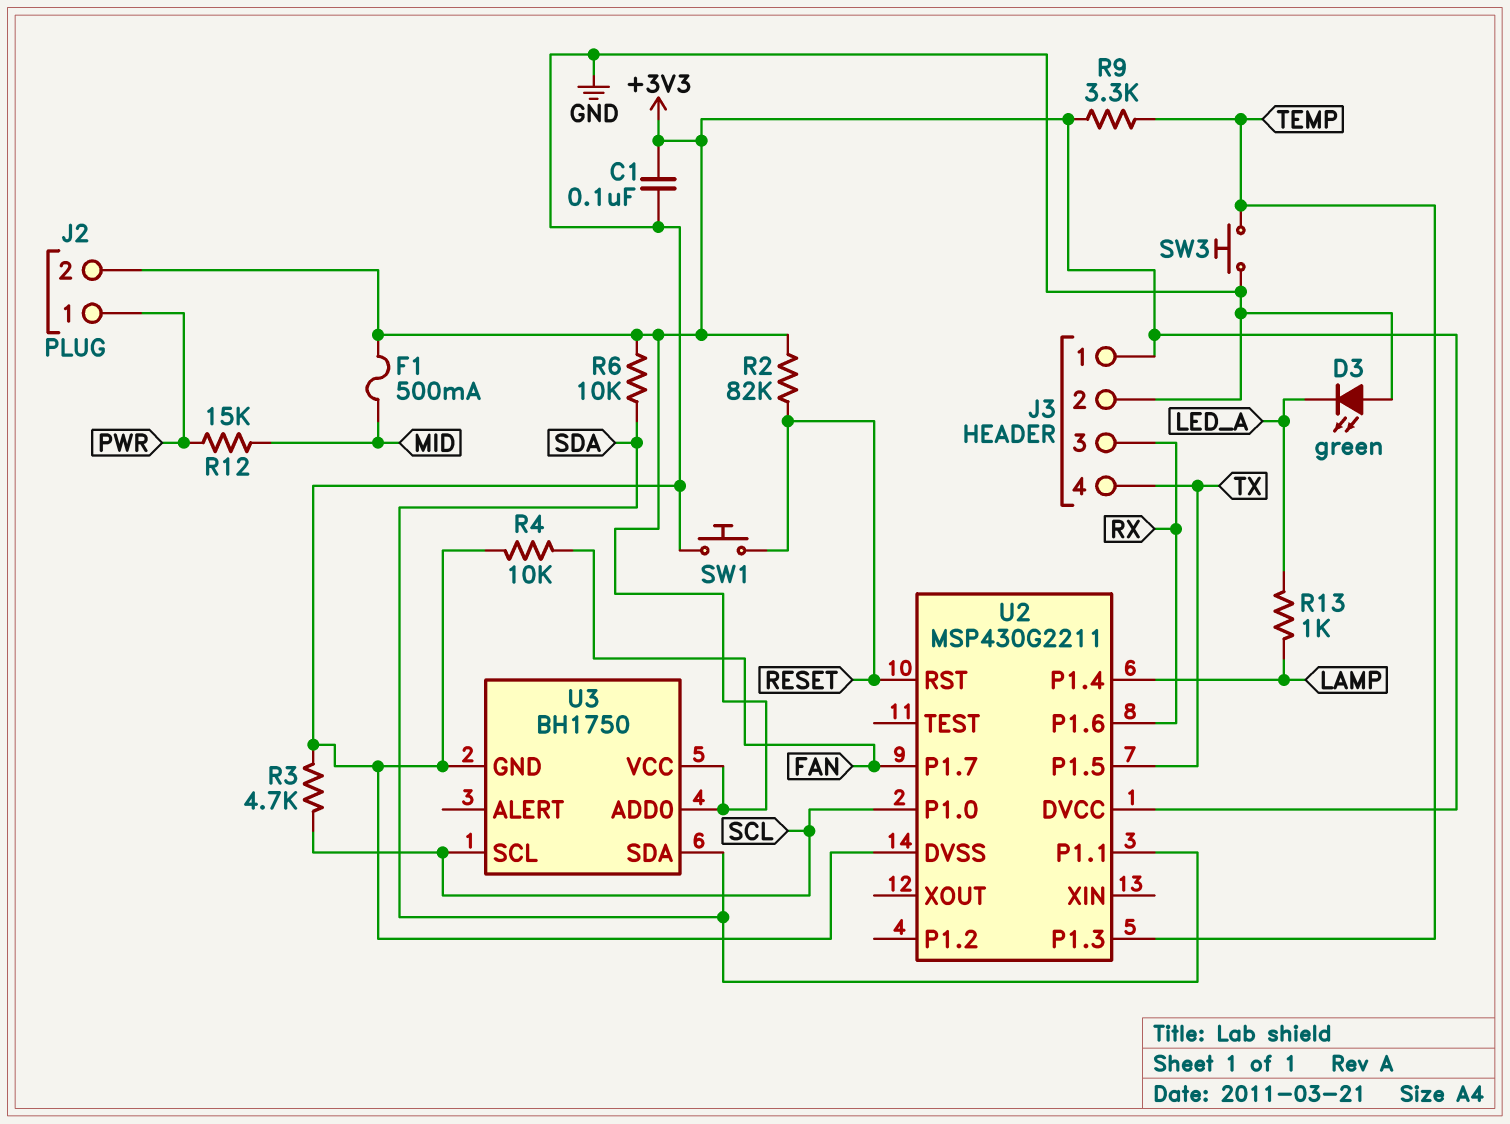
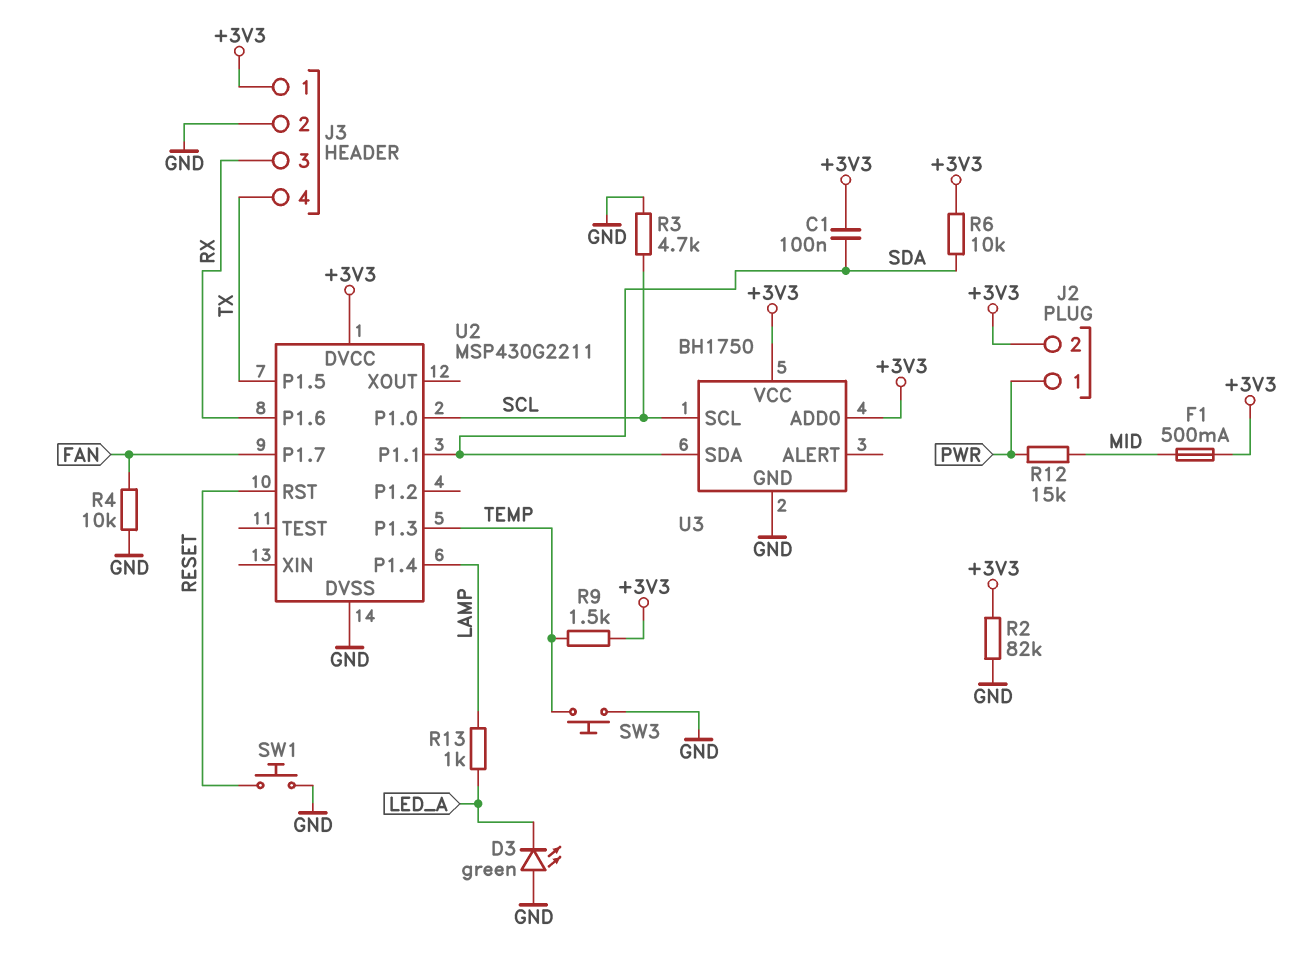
C1: 100nF (+3V3, GND) -> 100nF (+3V3, SDA)
R2: 82k (+3V3, RESET) -> 82k (+3V3, GND)
R9: 3.3k (+3V3, TEMP) -> 1.5k (+3V3, TEMP)

